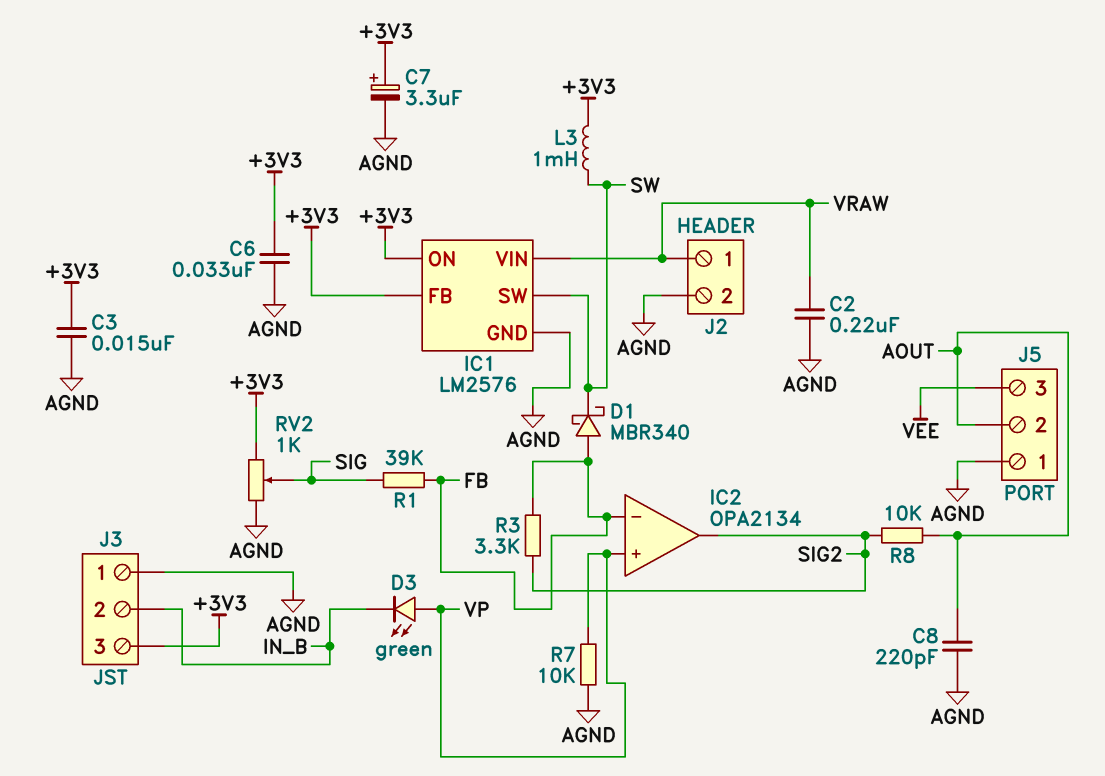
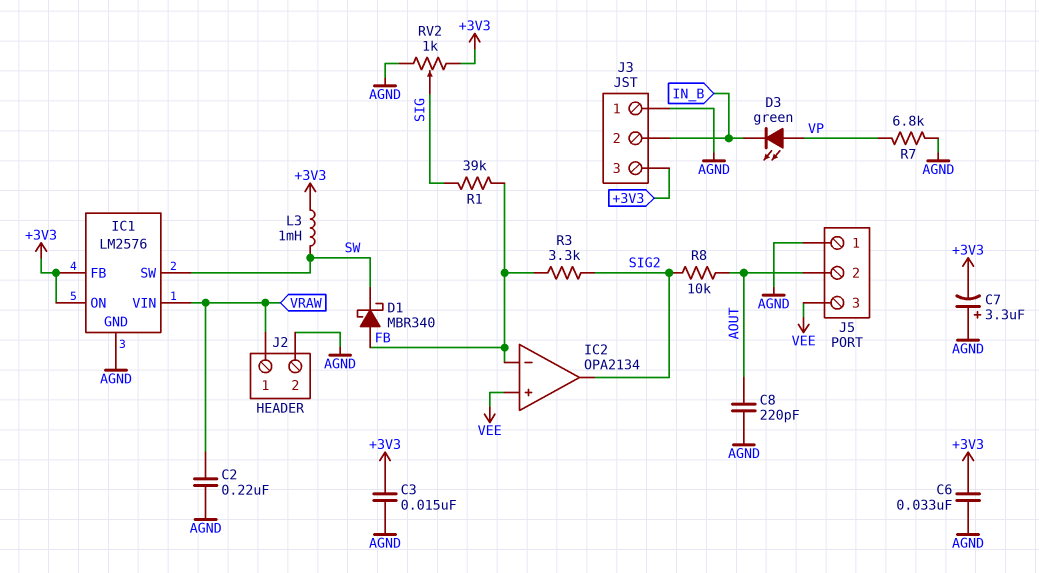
C7: 3.3uF (plus +3V3, minus AGND) -> 3.3uF (plus AGND, minus +3V3)
IC2 pin in+: VP -> VEE
R7: 10k (AGND, VP) -> 6.8k (AGND, VP)

